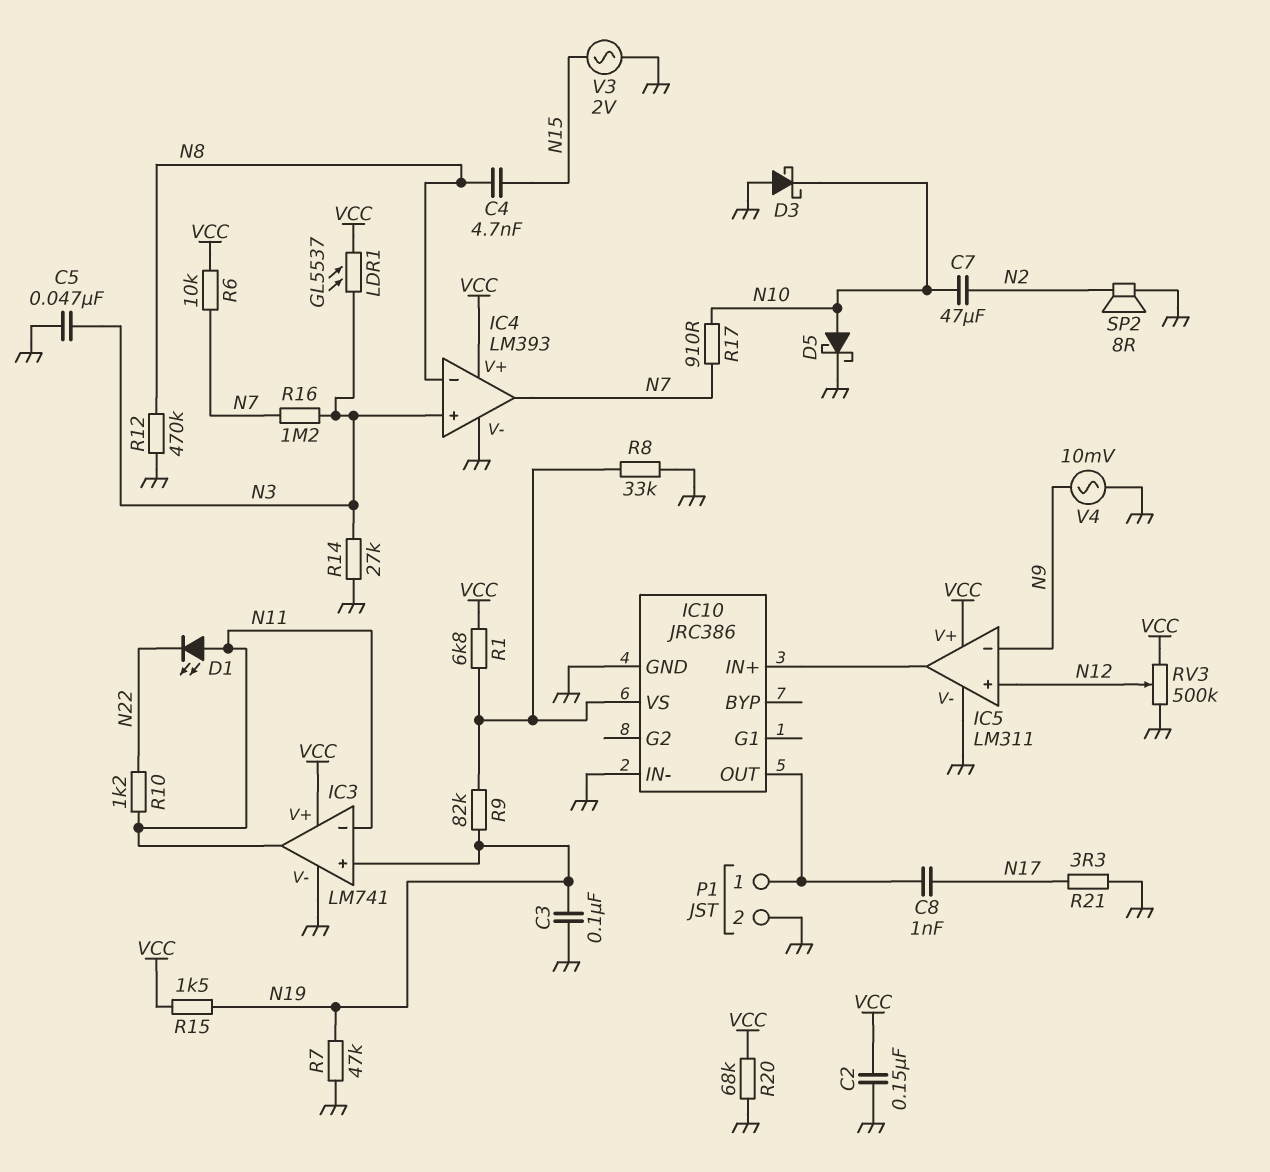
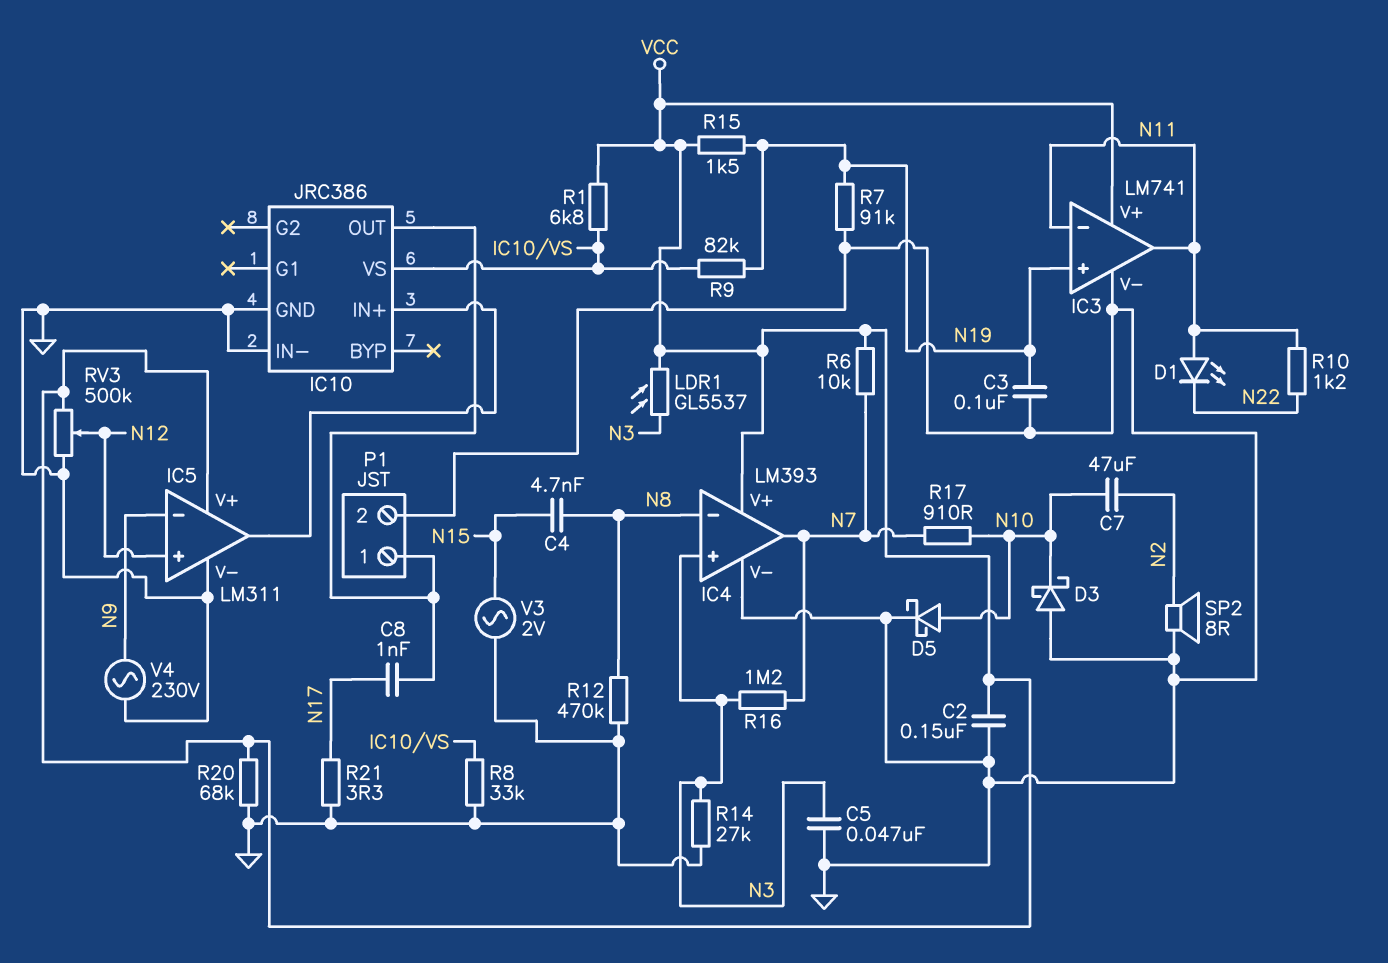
R7: 47k (GND, N19) -> 91k (GND, N19)
V4: AC 10mV (GND, N9) -> AC 230V (GND, N9)

